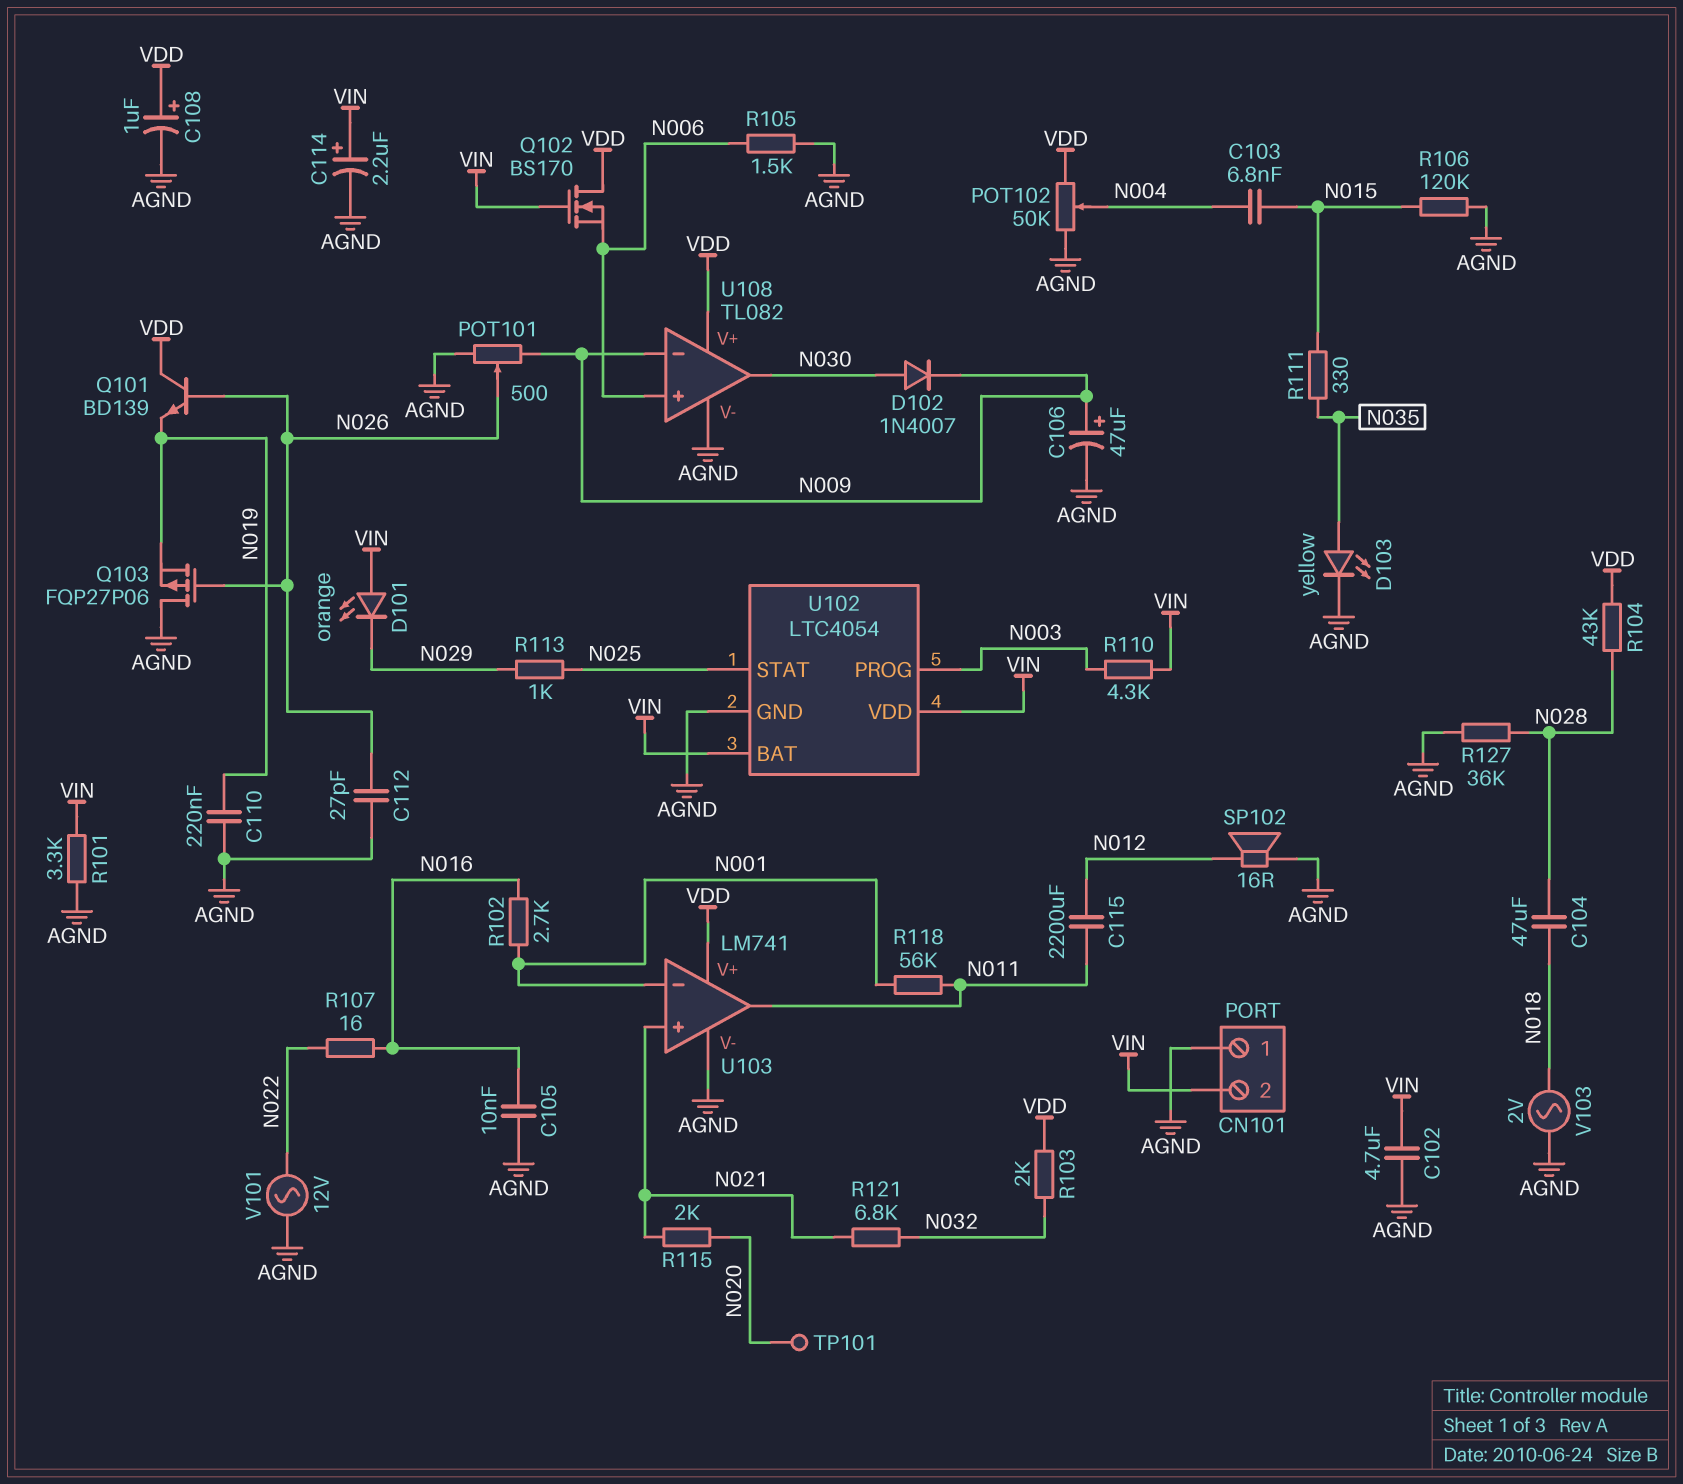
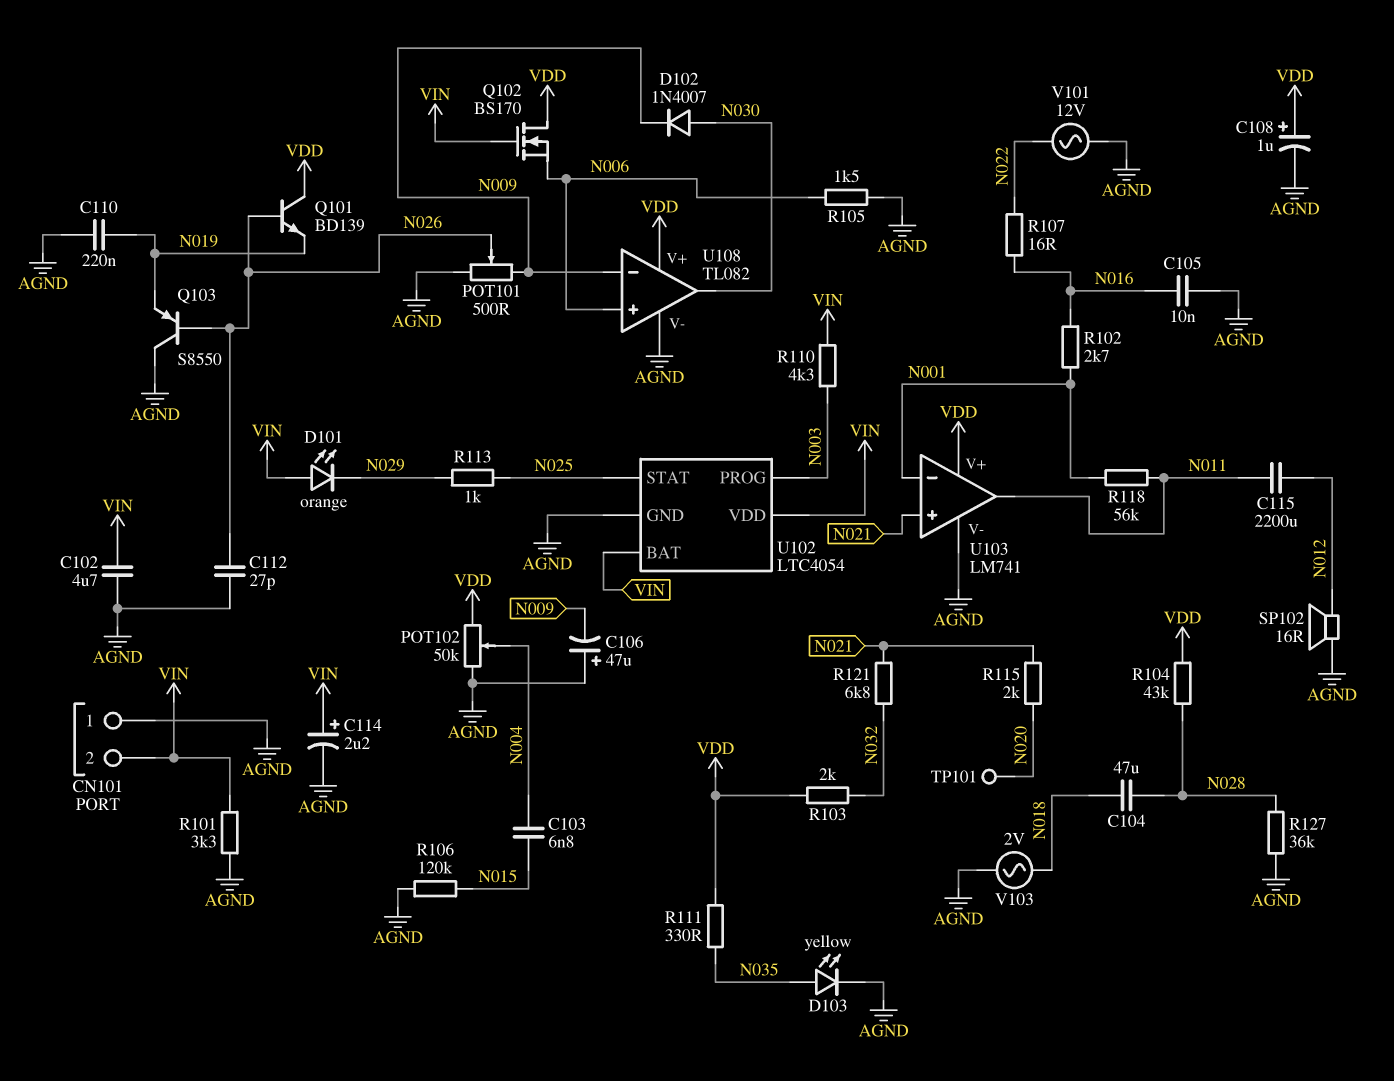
C106: 47uF (plus N009, minus AGND) -> 47uF (plus AGND, minus N009)
Q103: PMOS FQP27P06 (G N026, D AGND, S N019) -> PNP S8550 (B N026, C AGND, E N019)
R111: 330 (N015, N035) -> 330 (N035, VDD)

